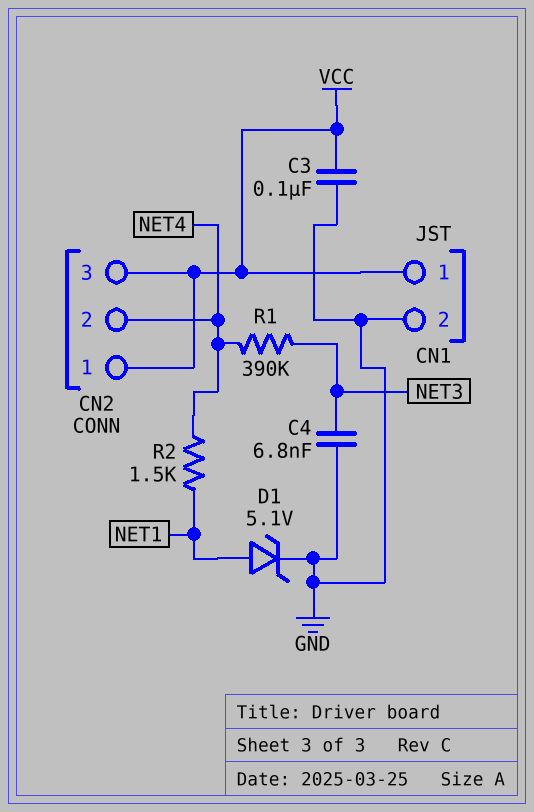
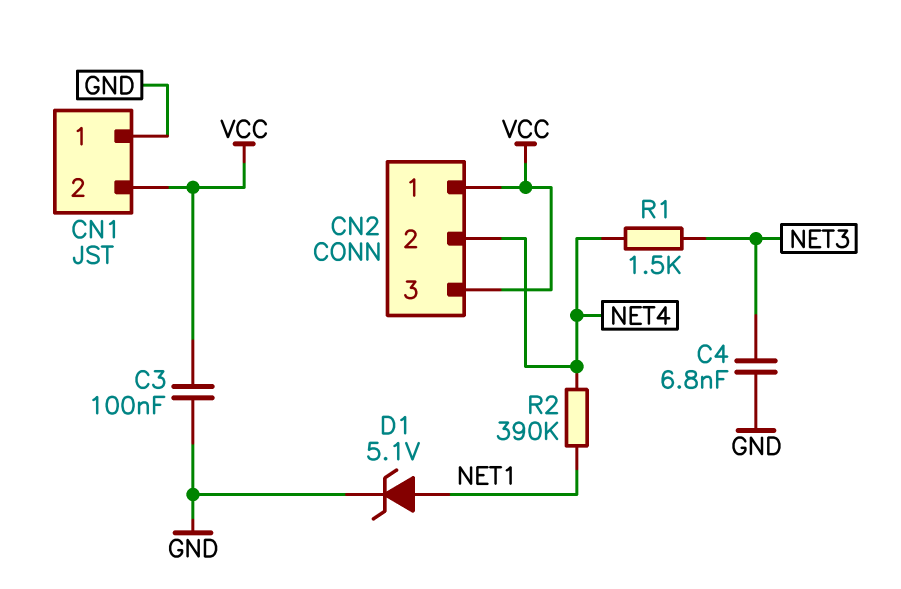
CN1 pin 1: VCC -> GND
CN1 pin 2: GND -> VCC
R1: 390k (NET3, NET4) -> 1.5k (NET3, NET4)
R2: 1.5k (NET1, NET4) -> 390k (NET1, NET4)

